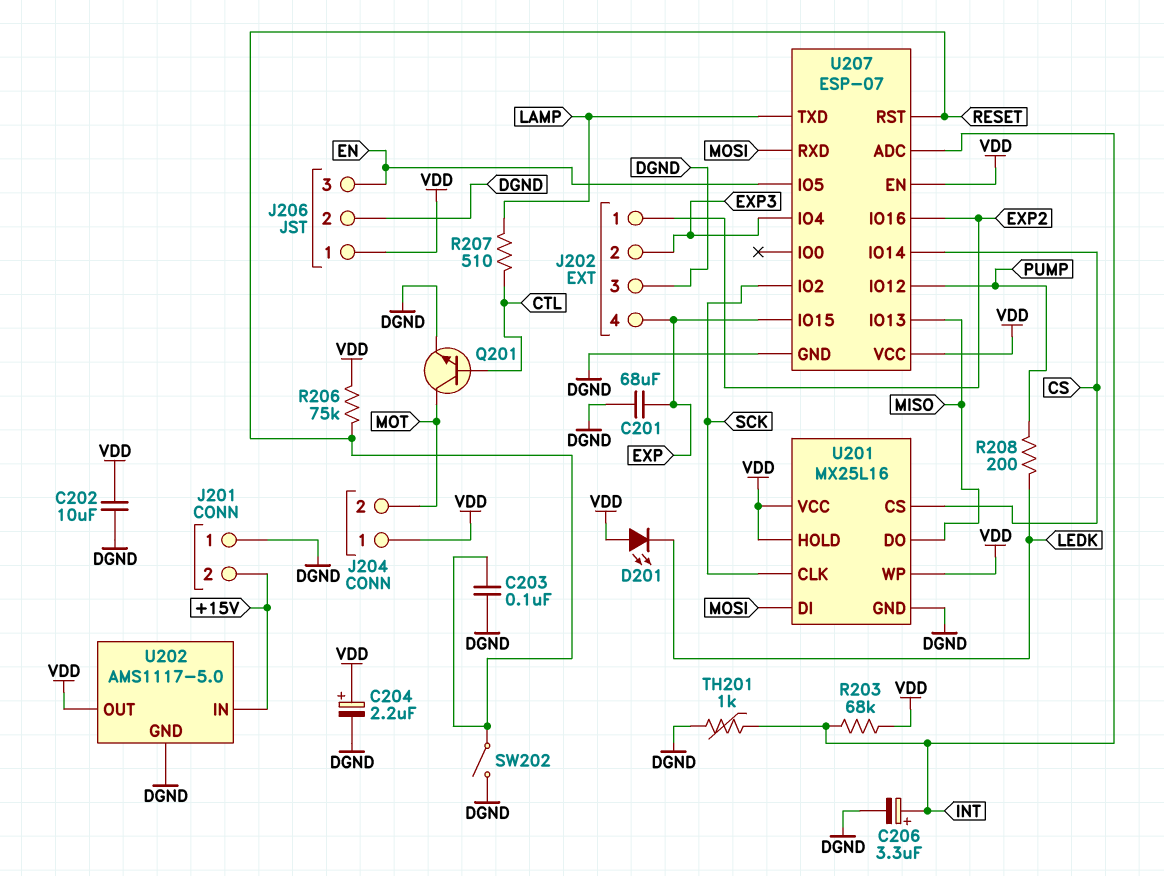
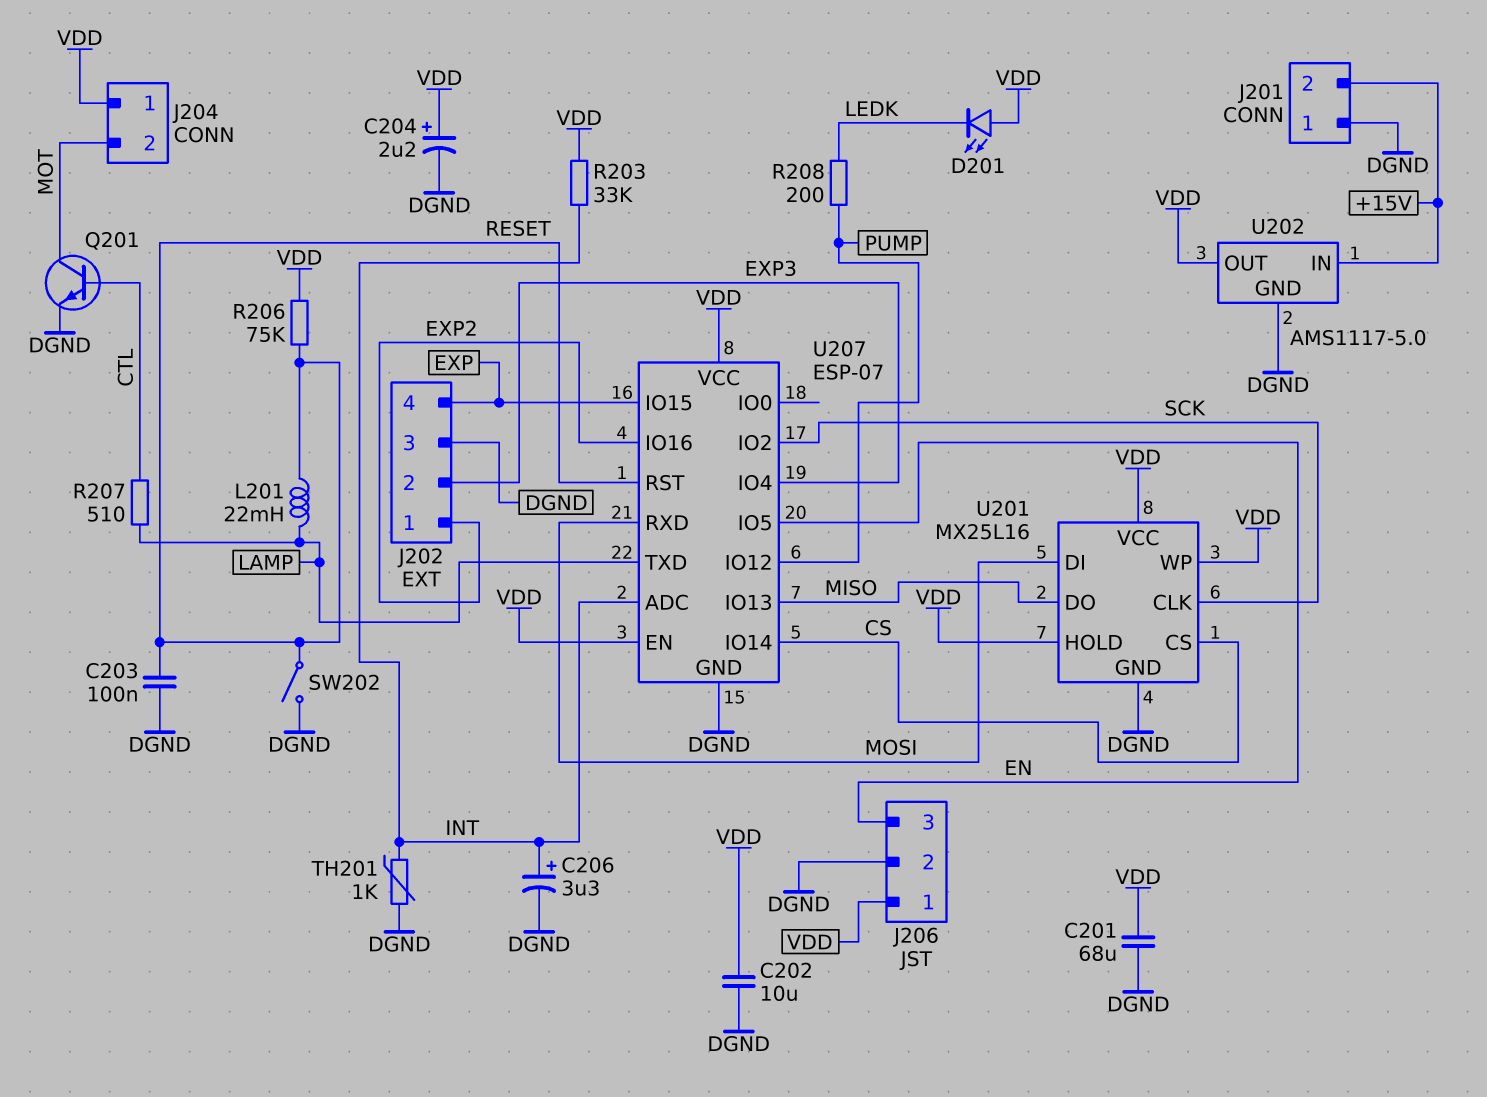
C201: 68uF (DGND, EXP) -> 68uF (DGND, VDD)
L201: none -> 22mH (LAMP, RESET)
R203: 68k (INT, VDD) -> 33k (INT, VDD)

